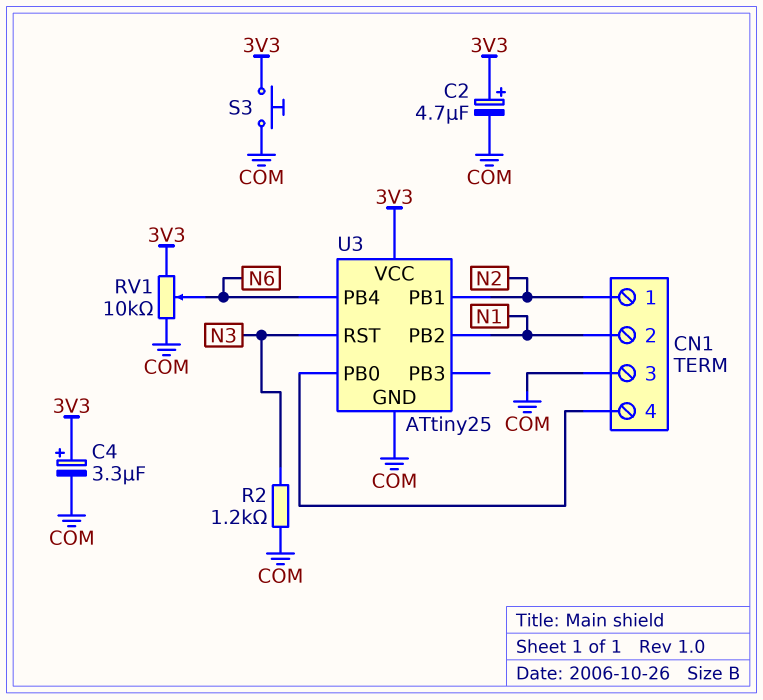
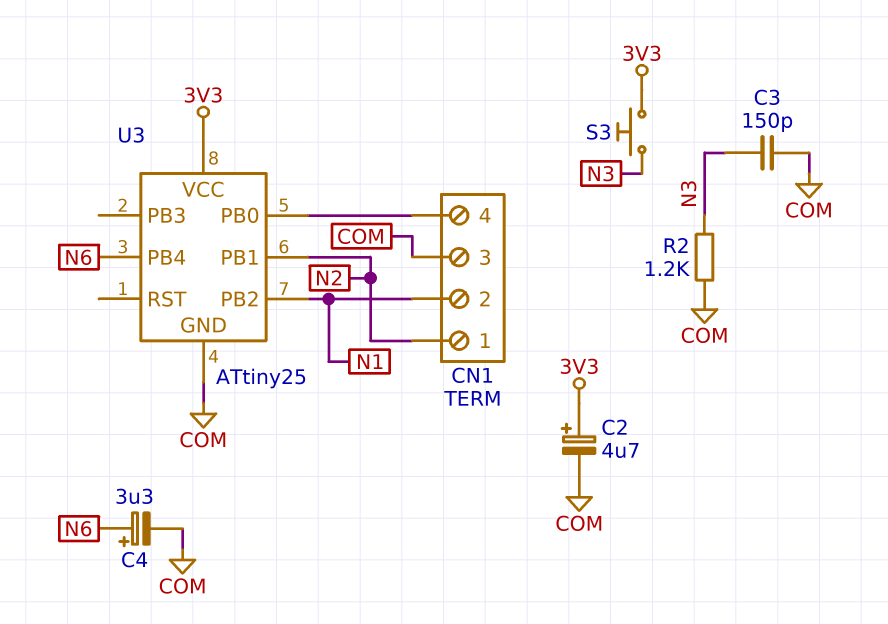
C3: none -> 150pF (COM, N3)
C4: 3.3uF (plus 3V3, minus COM) -> 3.3uF (plus N6, minus COM)
RV1: 10k (3V3, COM, wiper N6) -> none
S3: button (3V3, COM) -> button (3V3, N3)
U3 pin RST: N3 -> none

